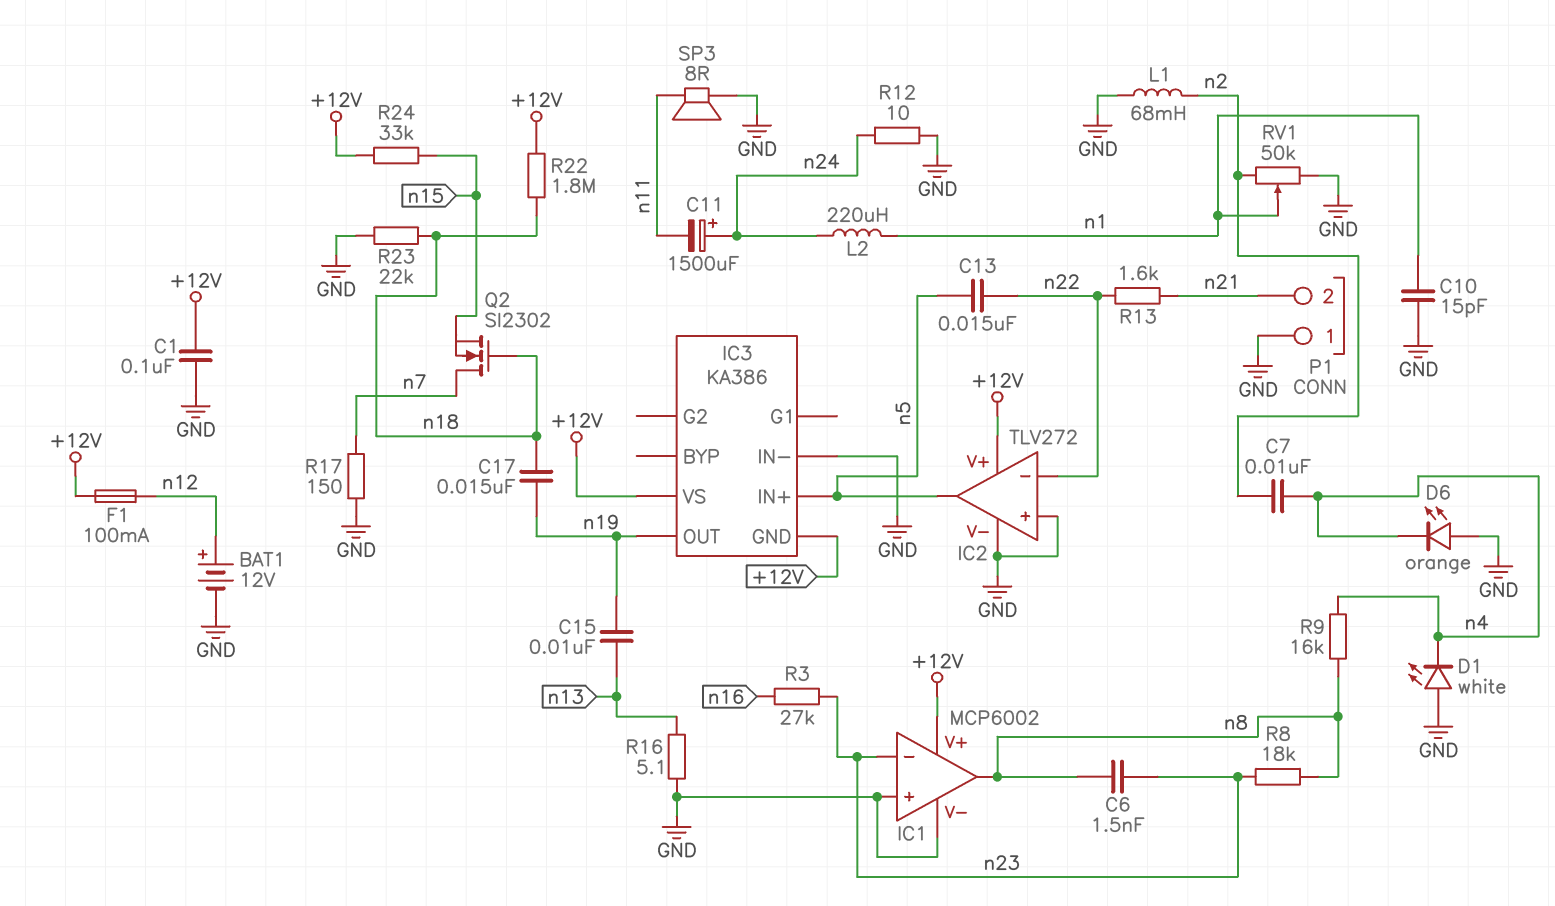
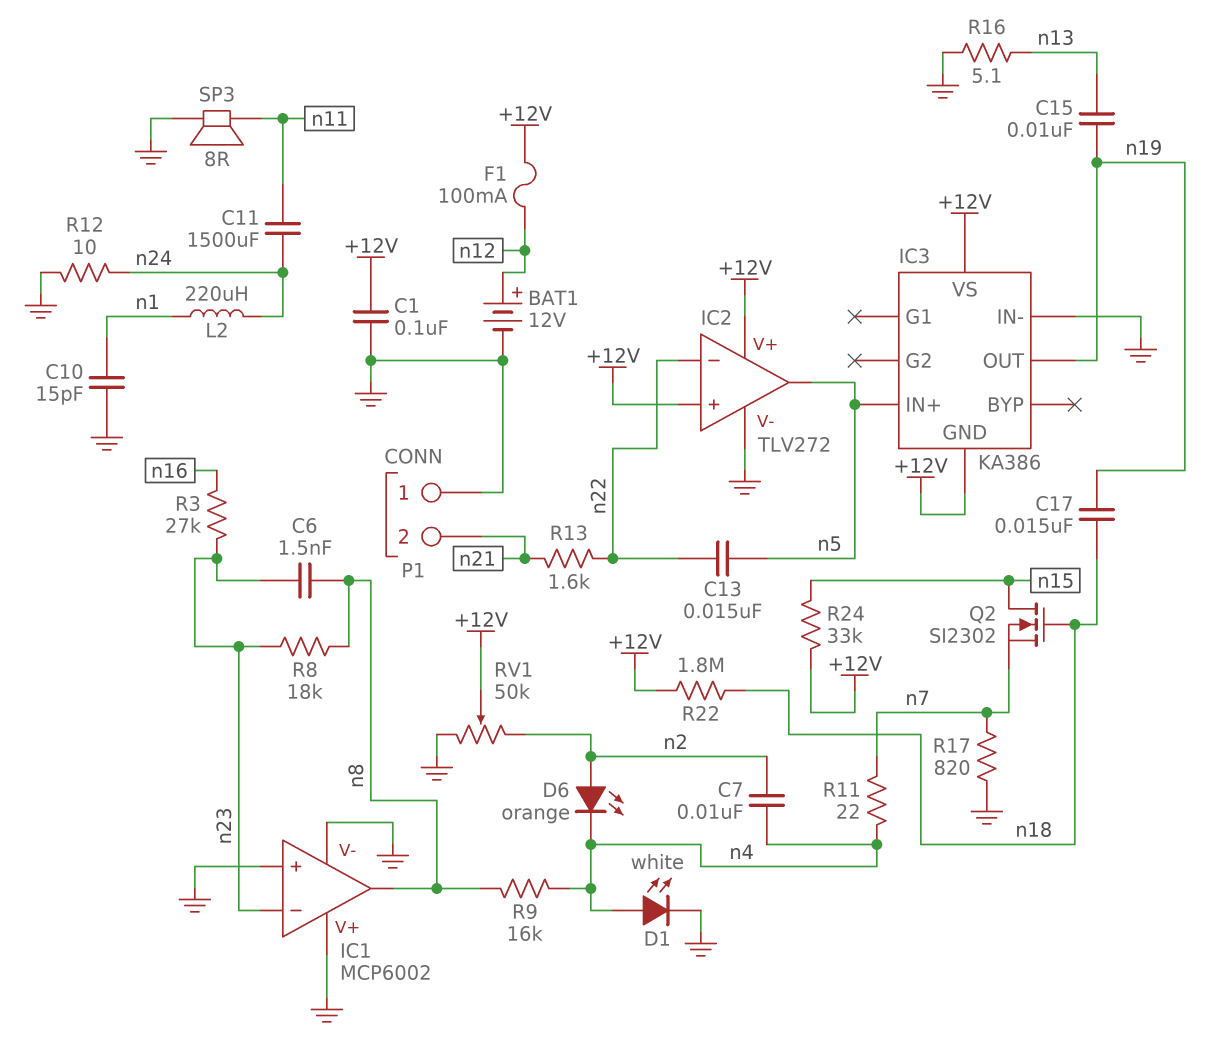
C11: 1500uF (plus n24, minus n11) -> 1500uF (n11, n24)
D1: LED white (A GND, K n4) -> LED white (A n4, K GND)
D6: LED orange (A GND, K n4) -> LED orange (A n2, K n4)
IC1 pin V+: +12V -> GND
IC2 pin in+: GND -> +12V
L1: 68mH (GND, n2) -> none
Q2: NMOS SI2302 (G n18, D n7, S n15) -> NMOS SI2302 (G n18, D n15, S n7)
R11: none -> 22 (n4, n7)
R17: 150 (GND, n7) -> 820 (GND, n7)
R23: 22k (GND, n18) -> none
RV1: 50k (GND, n2, wiper n1) -> 50k (GND, n2, wiper +12V)

